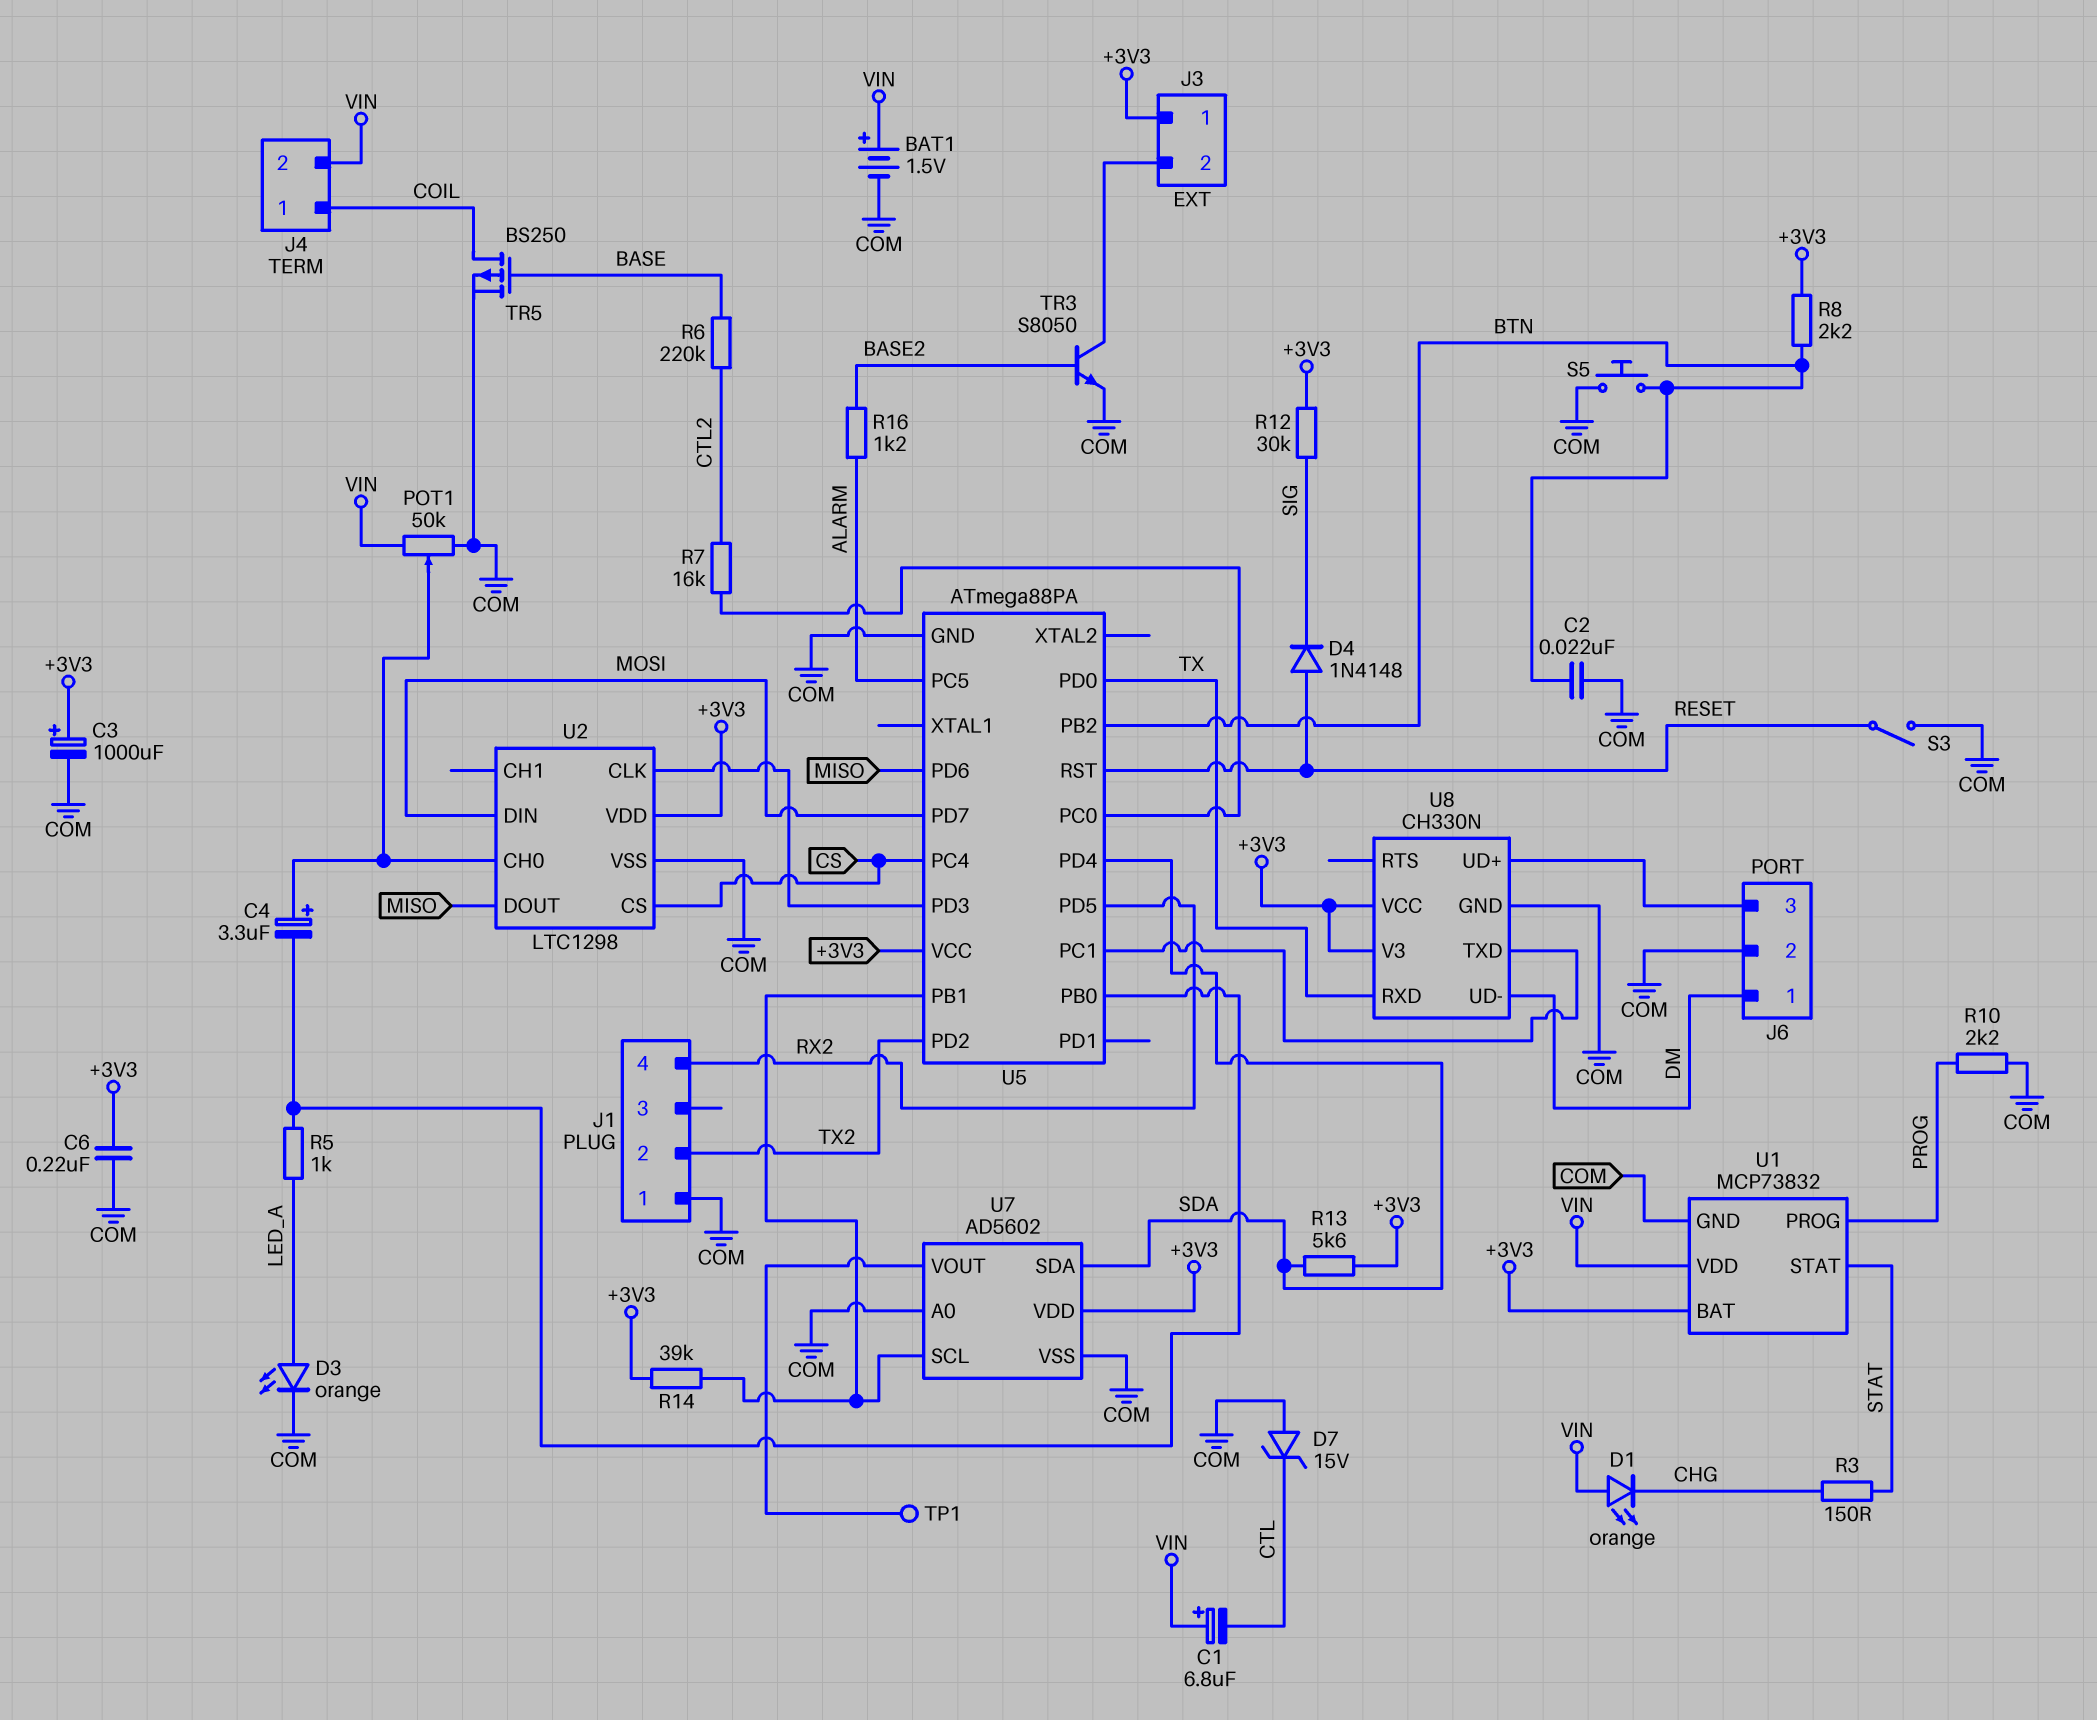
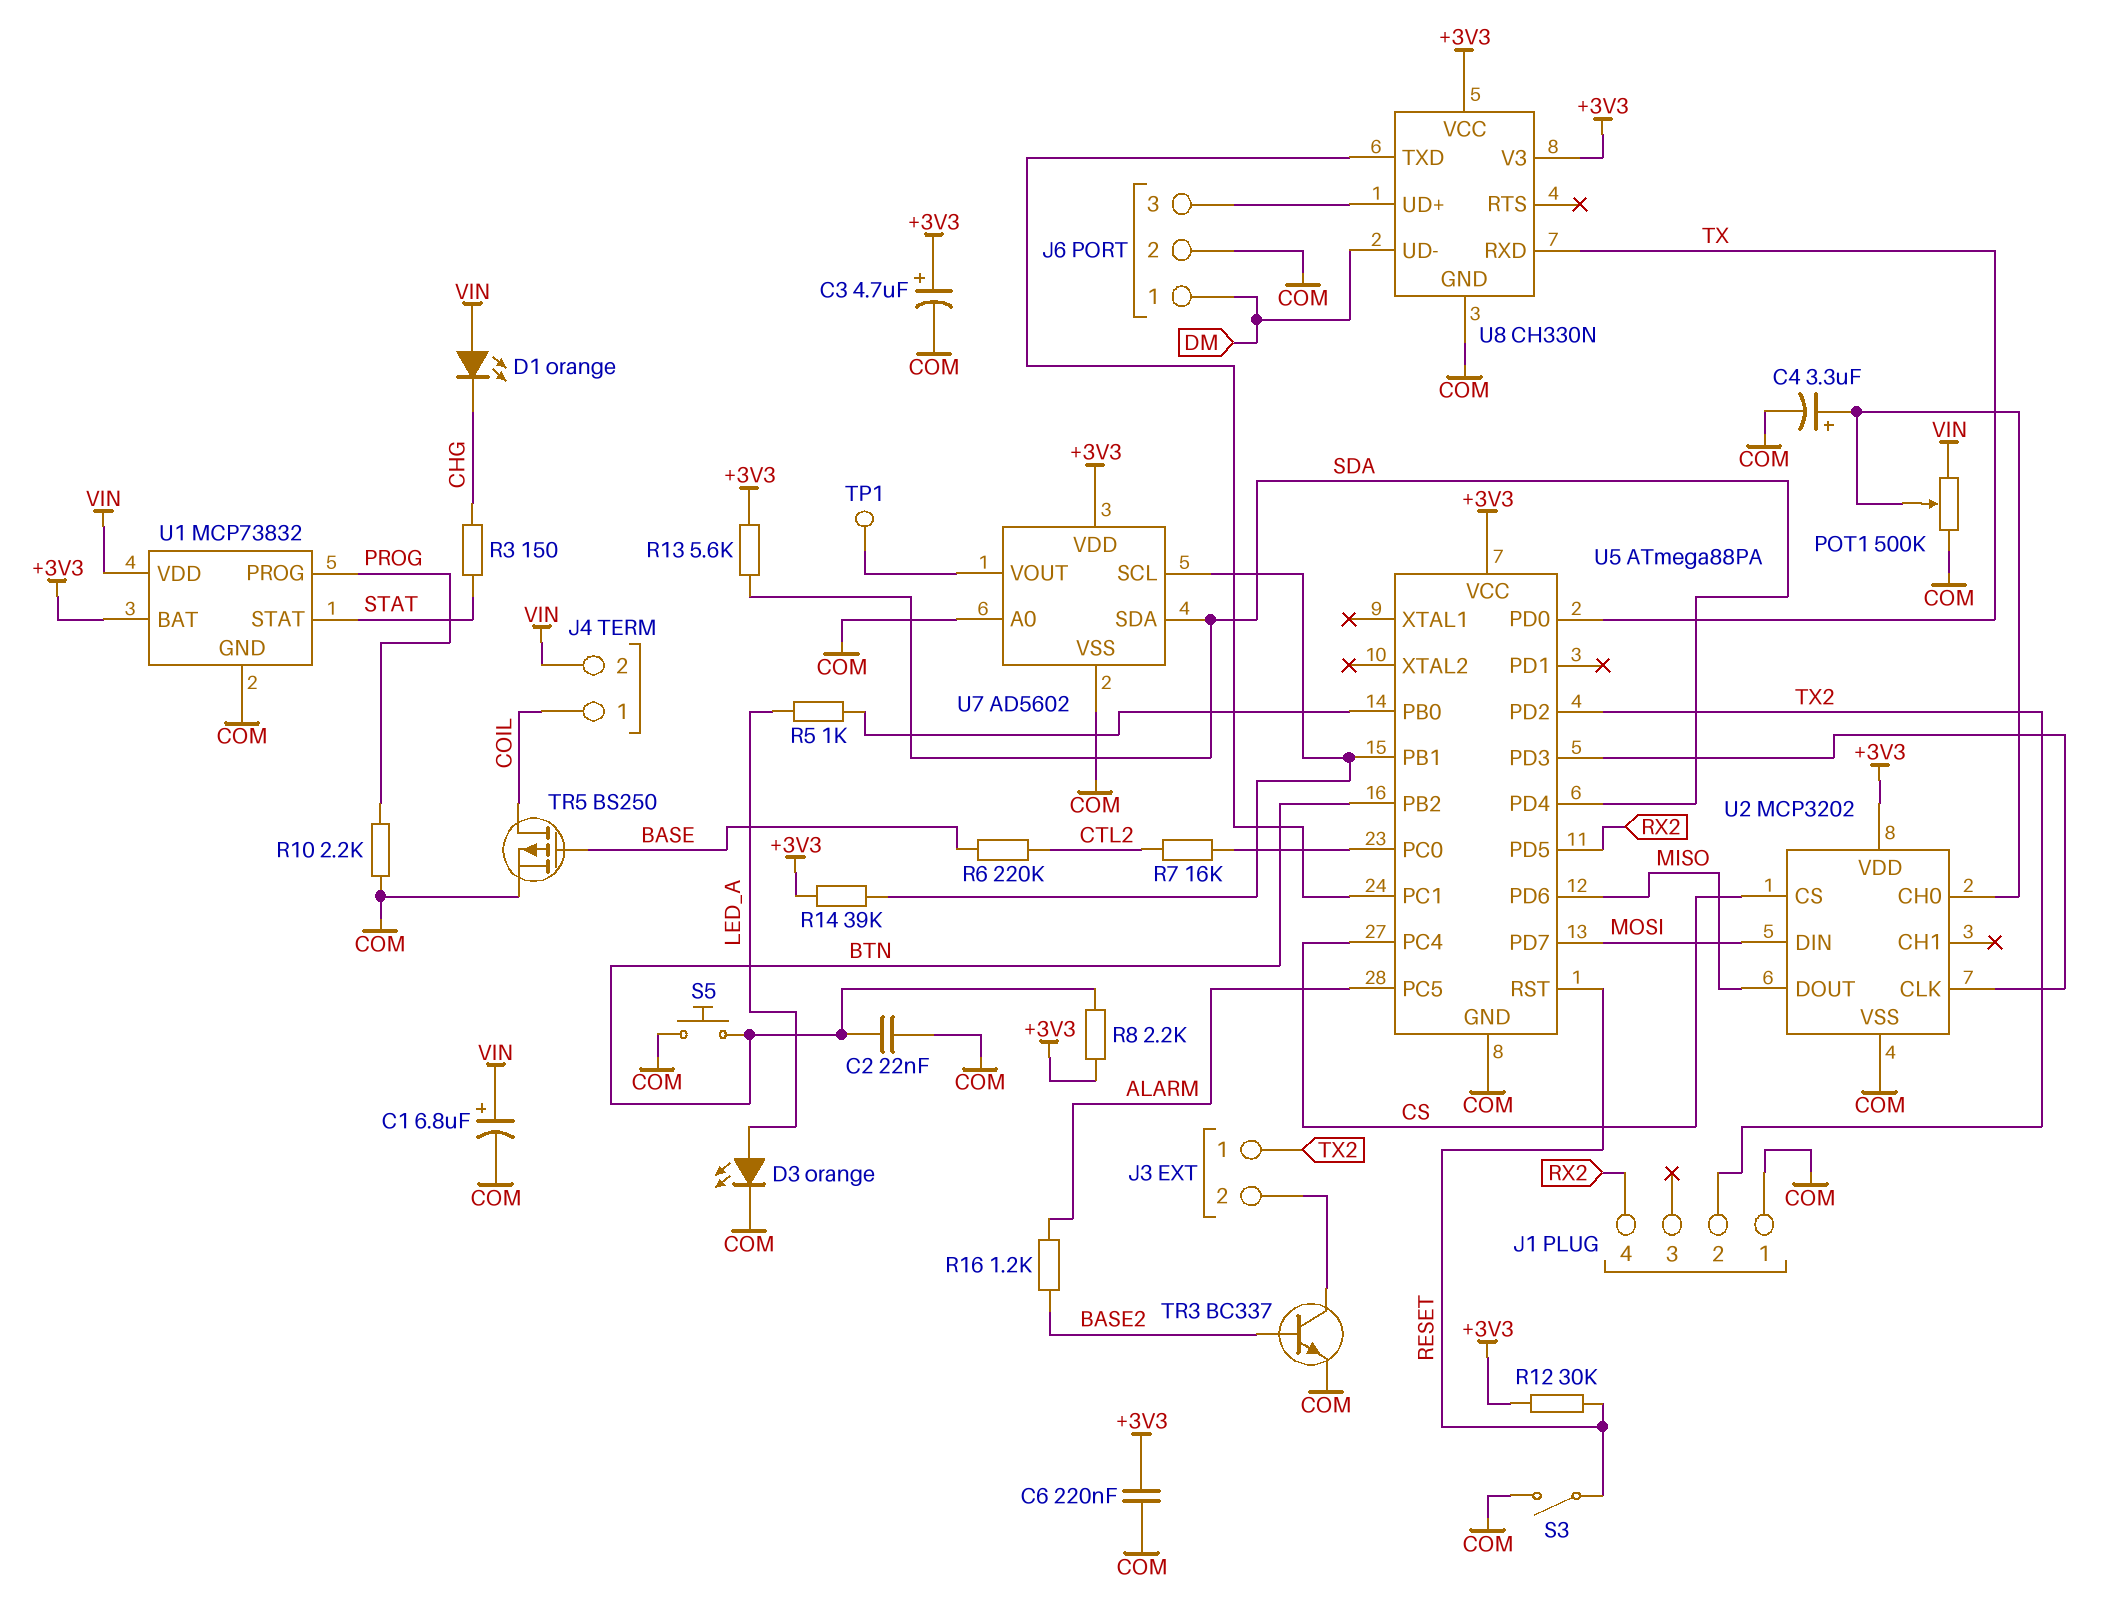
BAT1: 1.5V (plus VIN, minus COM) -> none
C1: 6.8uF (plus VIN, minus CTL) -> 6.8uF (plus VIN, minus COM)
C3: 1000uF (plus +3V3, minus COM) -> 4.7uF (plus +3V3, minus COM)
C4: 3.3uF (plus U2/CH0, minus U5/PB0) -> 3.3uF (plus U2/CH0, minus COM)
D4: diode 1N4148 (A RESET, K SIG) -> none
D7: zener 15V (A COM, K CTL) -> none
J3 pin 1: +3V3 -> TX2
POT1: 50k (COM, VIN, wiper U2/CH0) -> 500k (COM, VIN, wiper U2/CH0)
R12: 30k (+3V3, SIG) -> 30k (+3V3, RESET)
TR3: NPN S8050 (B BASE2, C J3/2, E COM) -> NPN BC337 (B BASE2, C J3/2, E COM)
U2: LTC1298 -> MCP3202

